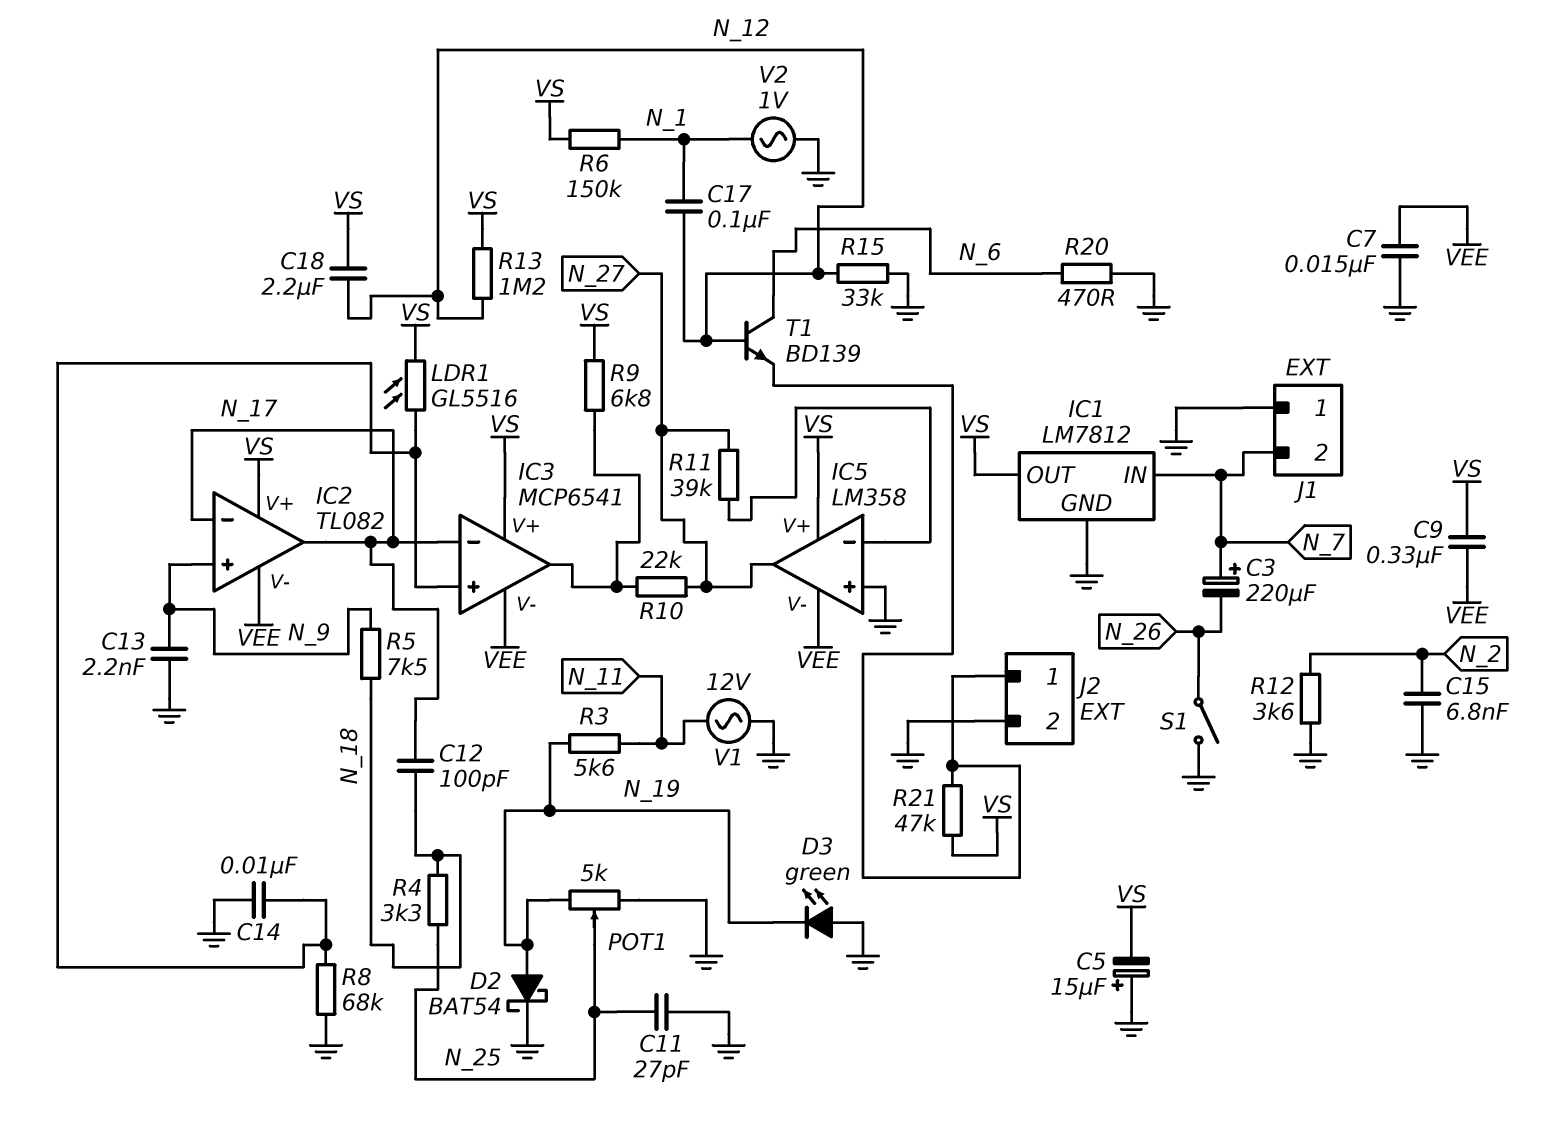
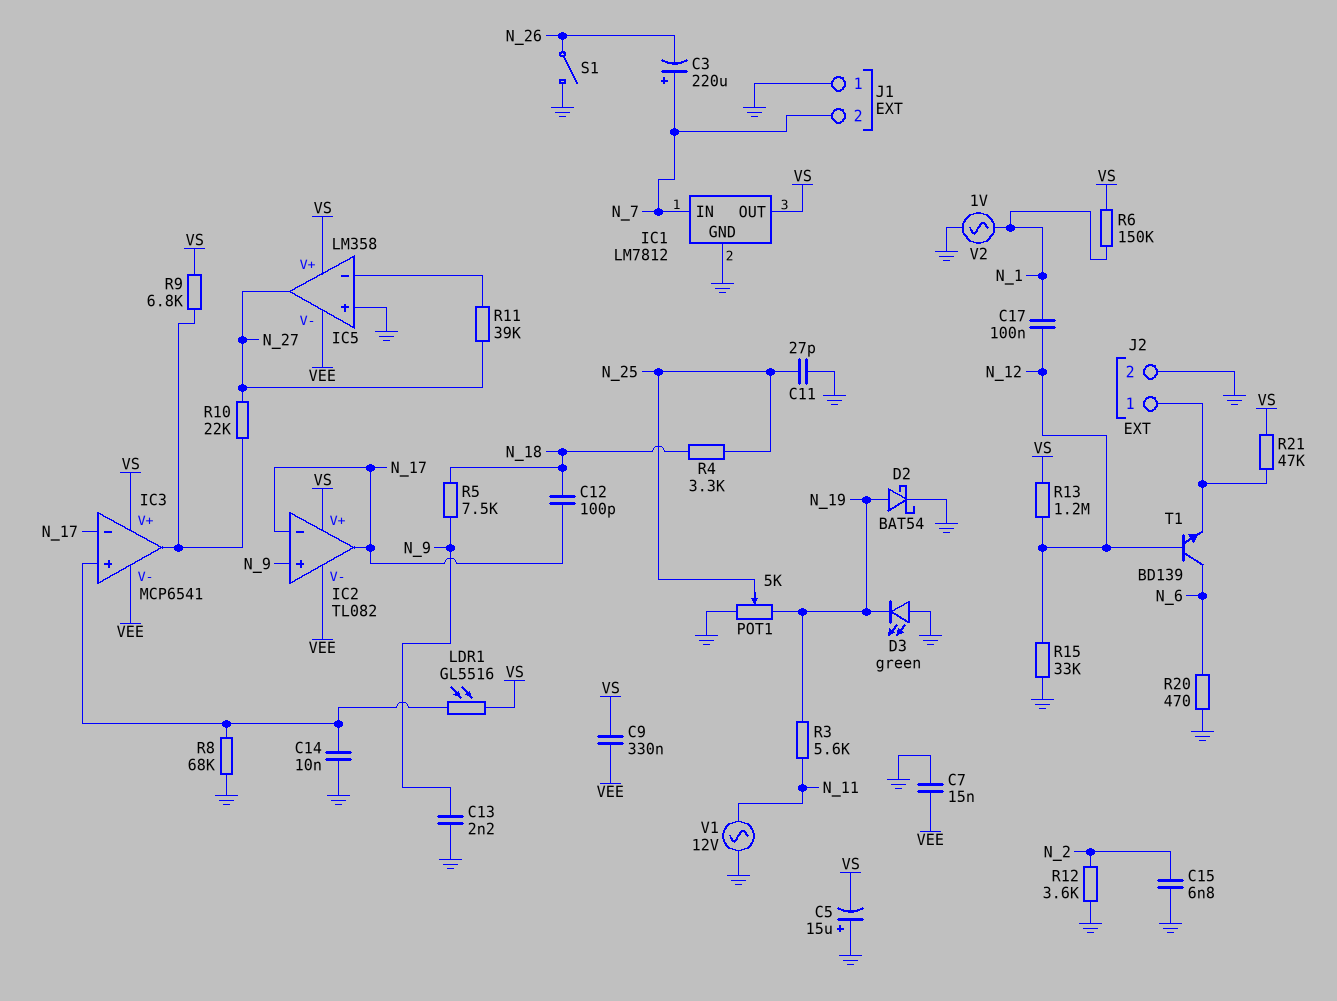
C18: 2.2uF (N_12, VS) -> none

